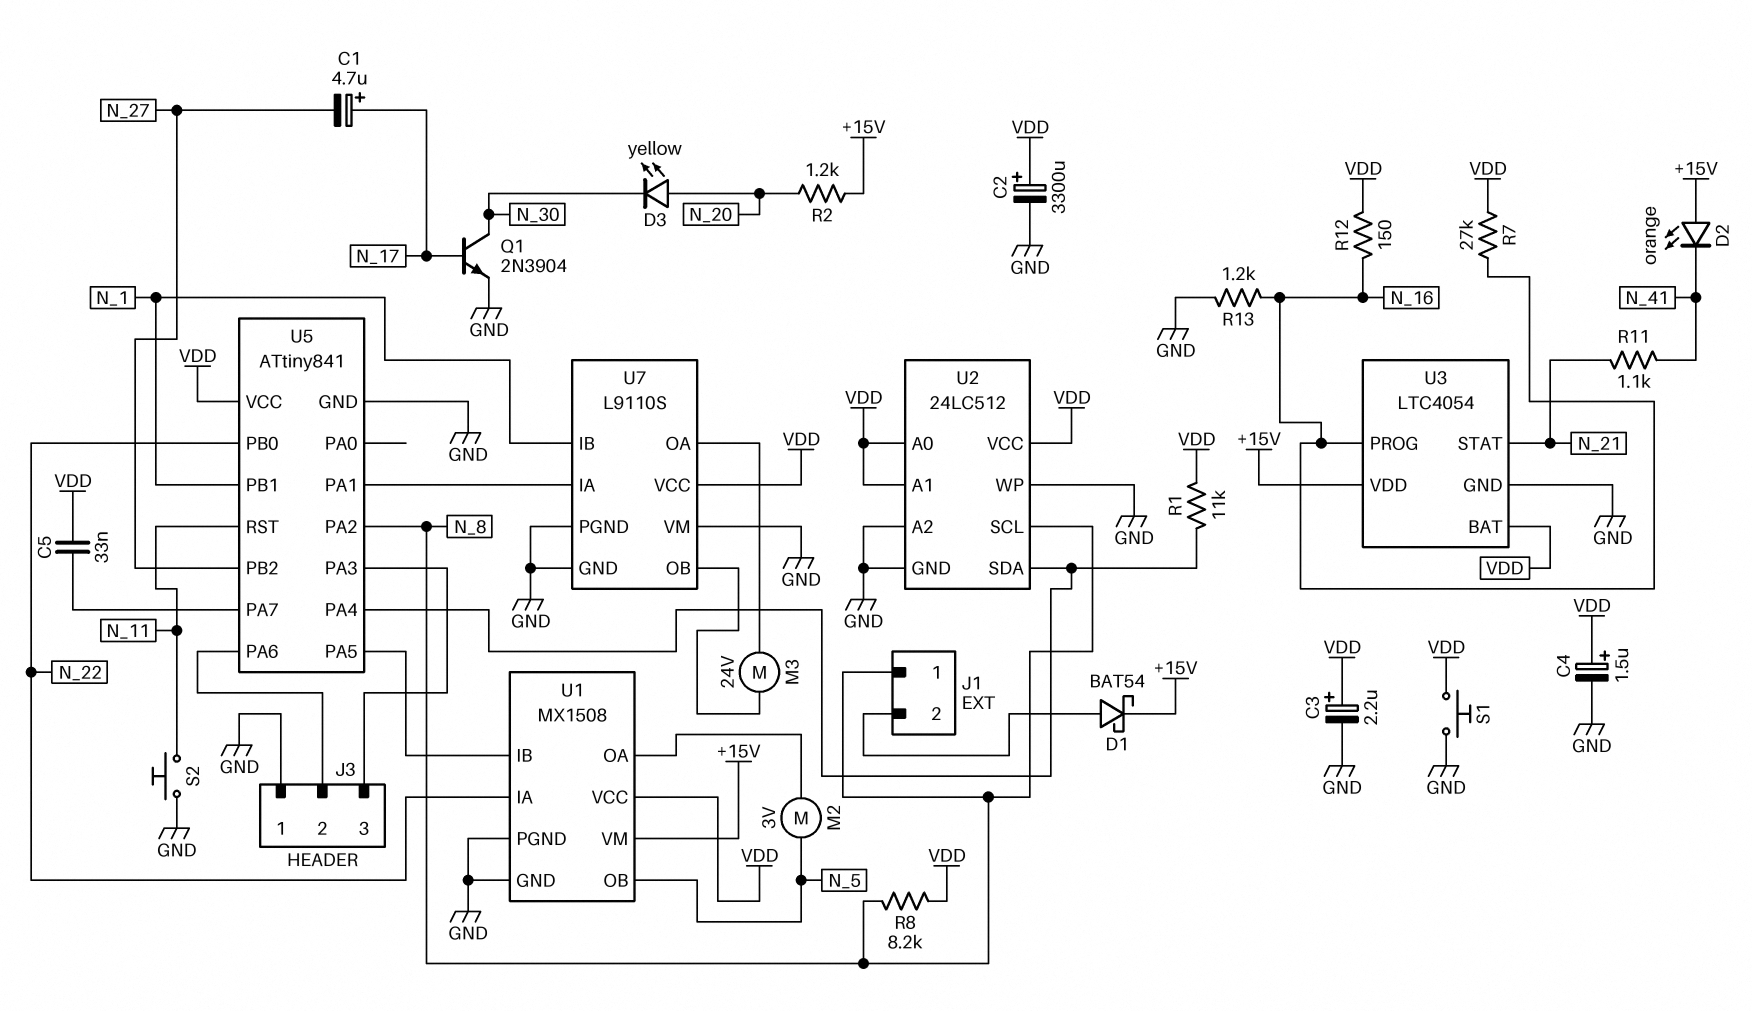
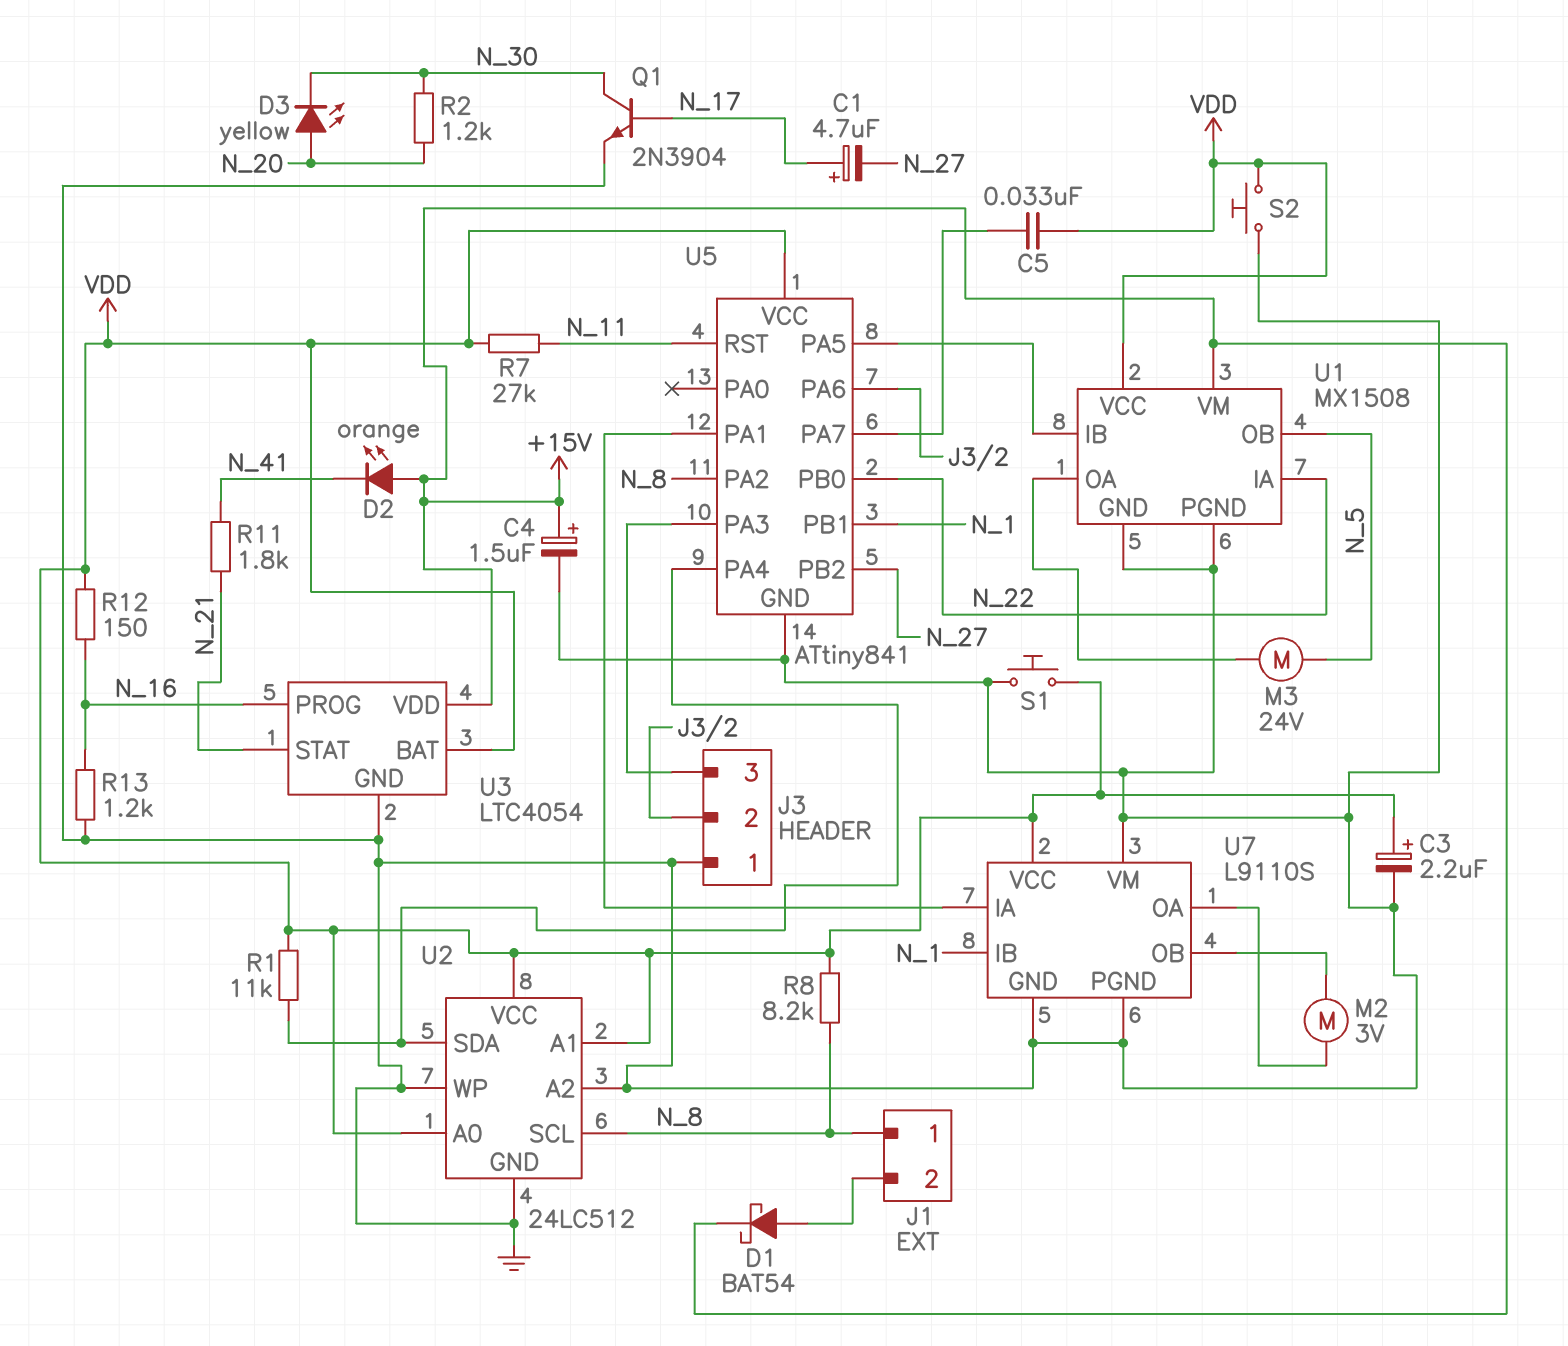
C2: 3300uF (plus VDD, minus GND) -> none
C4: 1.5uF (plus VDD, minus GND) -> 1.5uF (plus +15V, minus GND)
M2: motor 3V (N_5, U1/OA) -> motor 3V (U7/OA, U7/OB)
M3: motor 24V (U7/OA, U7/OB) -> motor 24V (N_5, U1/OA)
R2: 1.2k (+15V, N_20) -> 1.2k (N_20, N_30)
R7: 27k (N_16, VDD) -> 27k (N_11, VDD)
R11: 1.1k (N_21, N_41) -> 1.8k (N_21, N_41)
S2: button (GND, N_11) -> button (GND, VDD)

